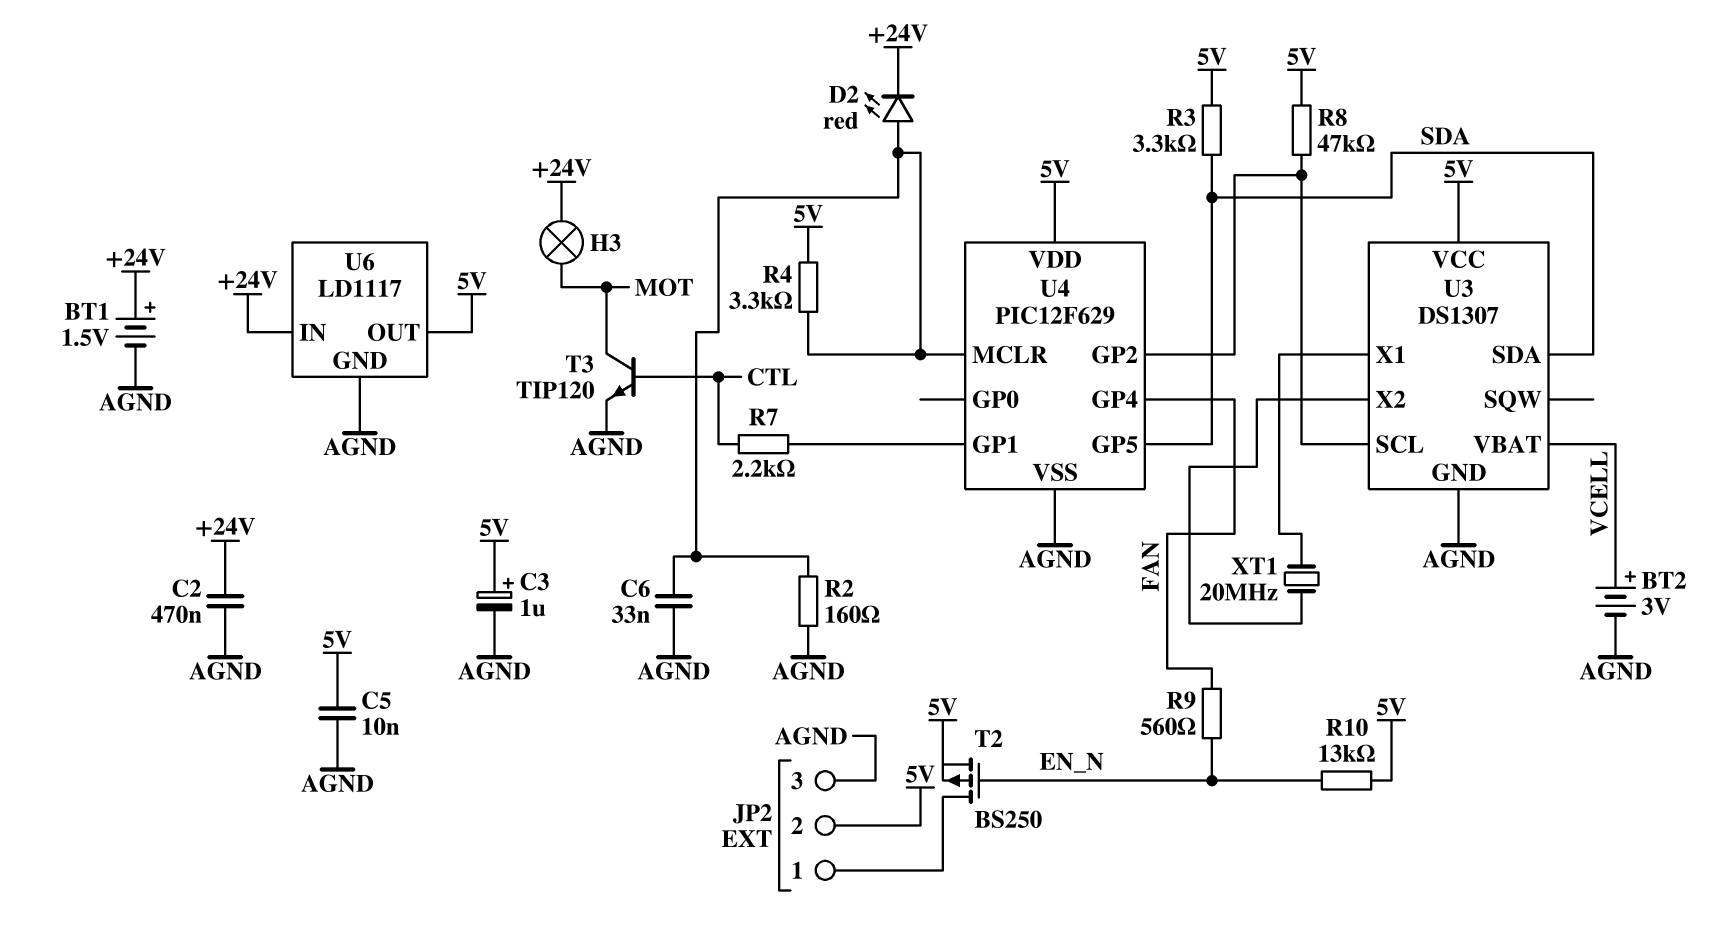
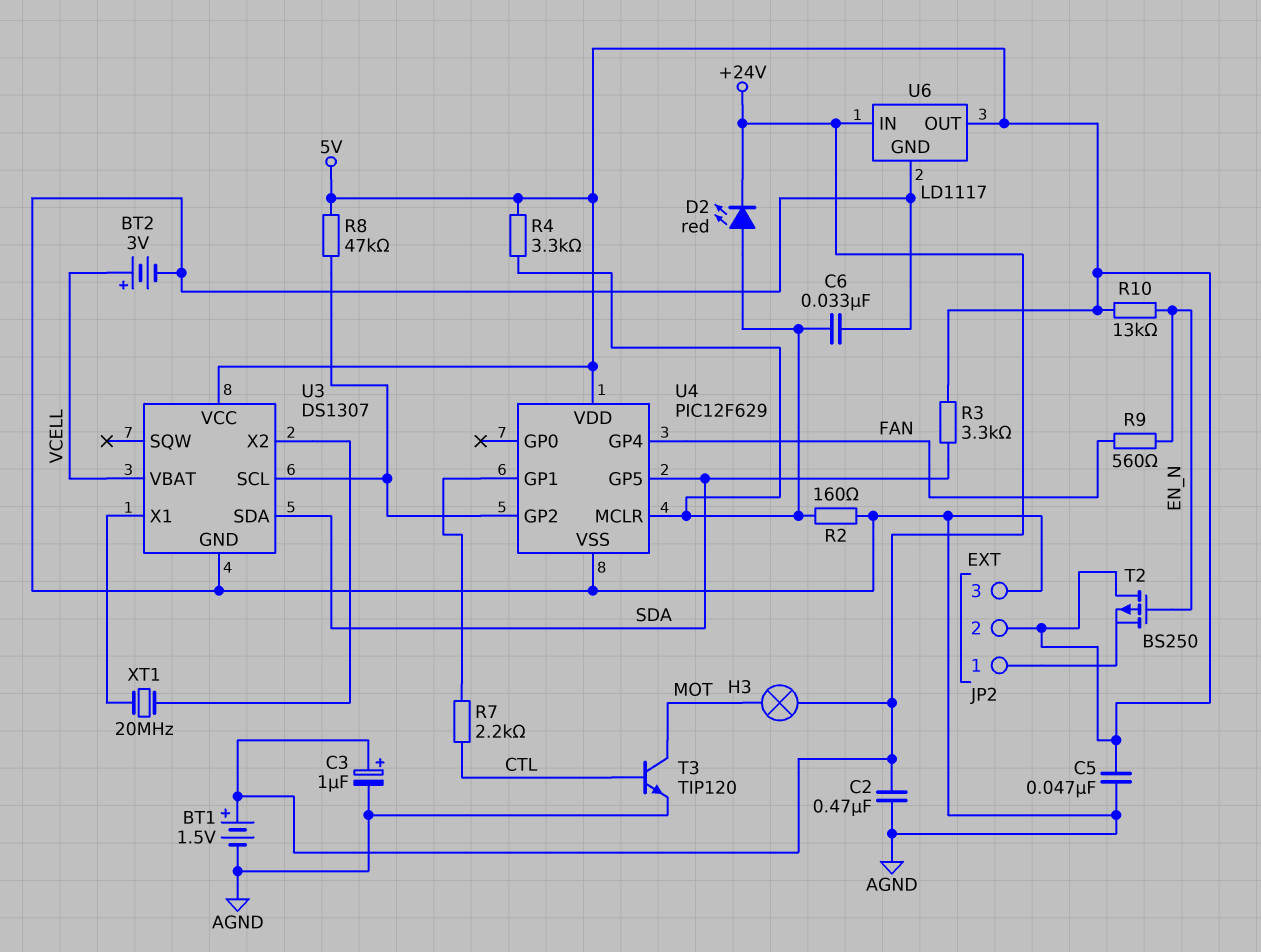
C3: 1uF (plus 5V, minus AGND) -> 1uF (plus +24V, minus AGND)
C5: 10nF (5V, AGND) -> 47nF (5V, AGND)
T2: PMOS BS250 (G EN_N, D JP2/1, S 5V) -> PMOS BS250 (G EN_N, D 5V, S JP2/1)

